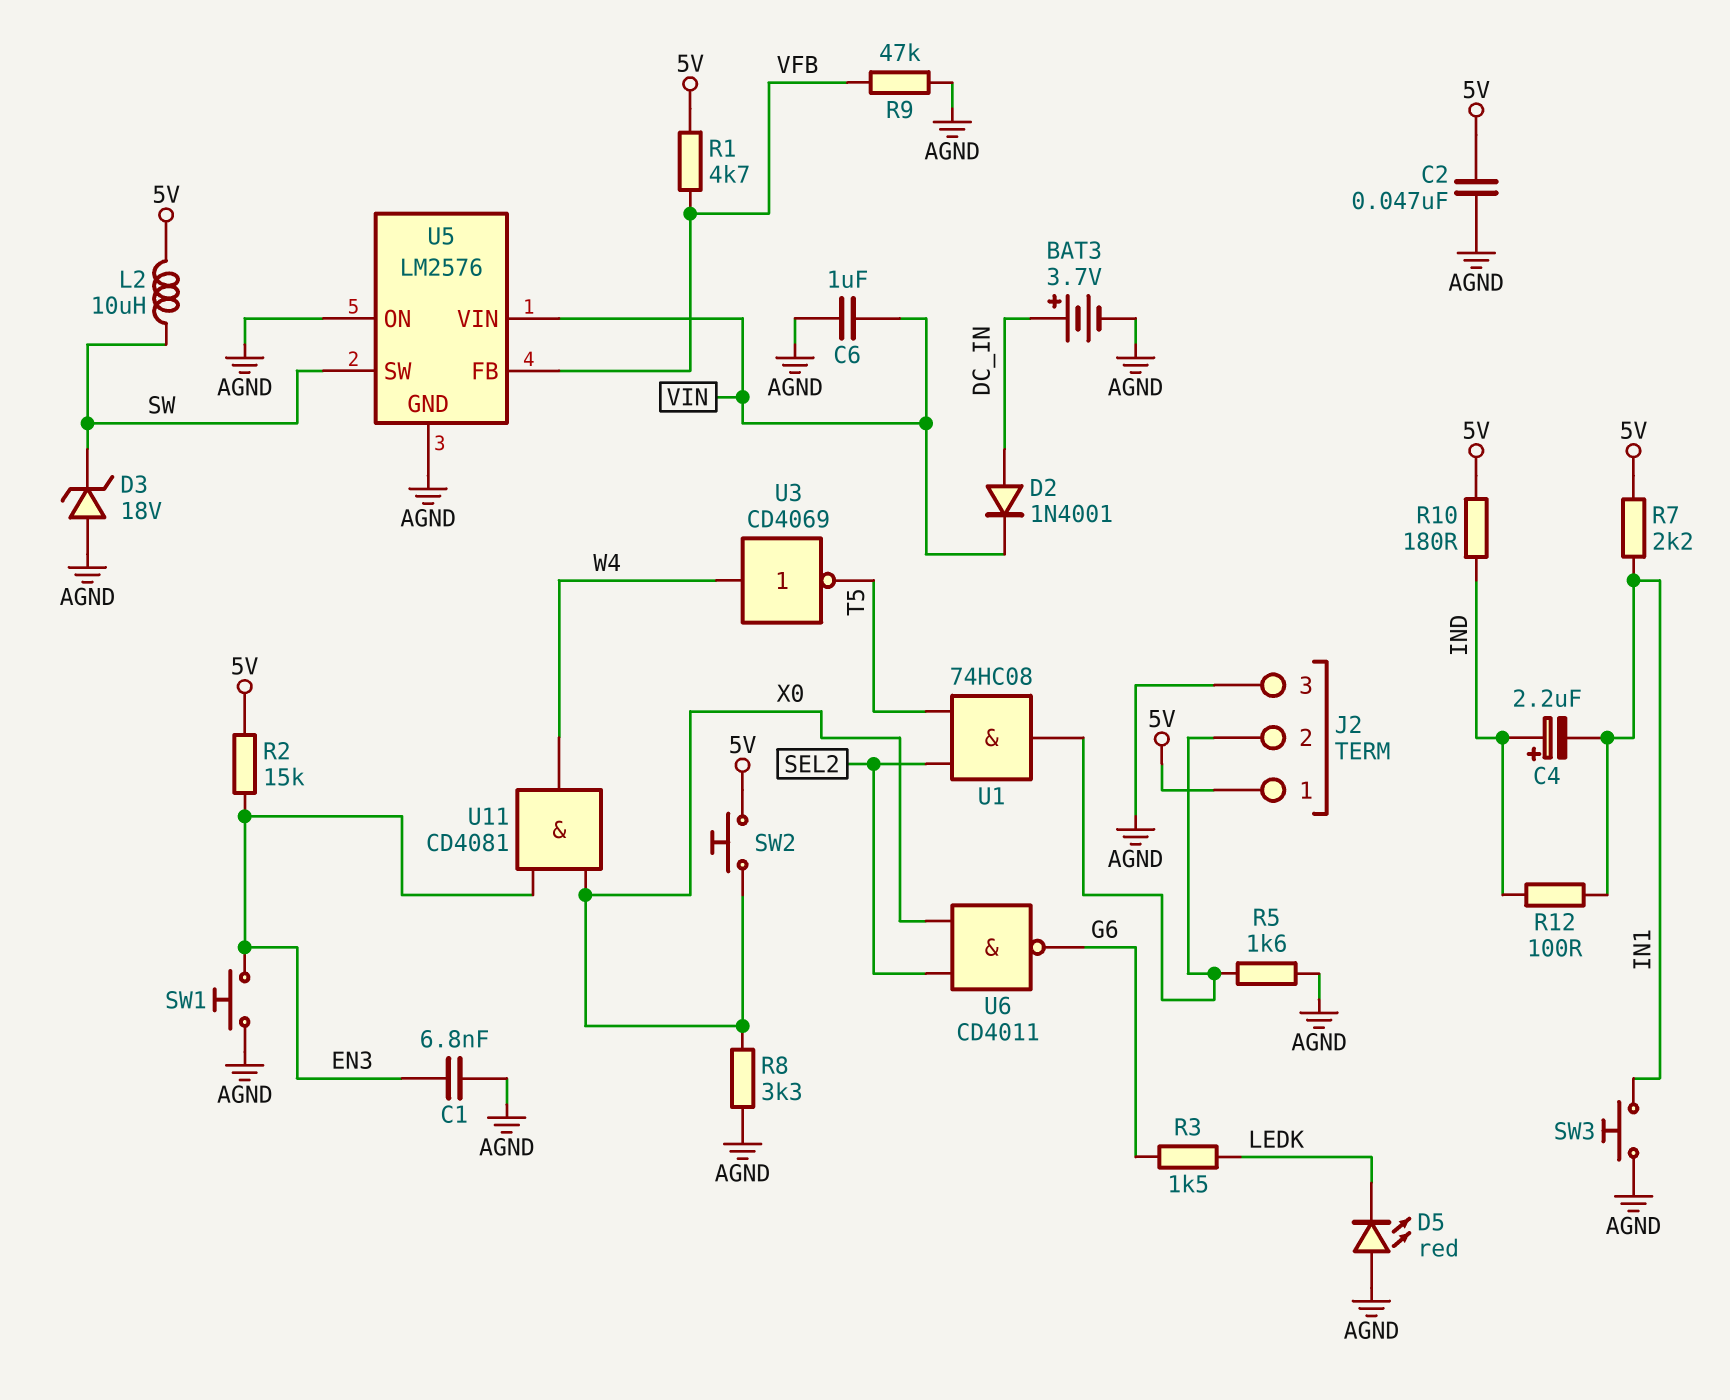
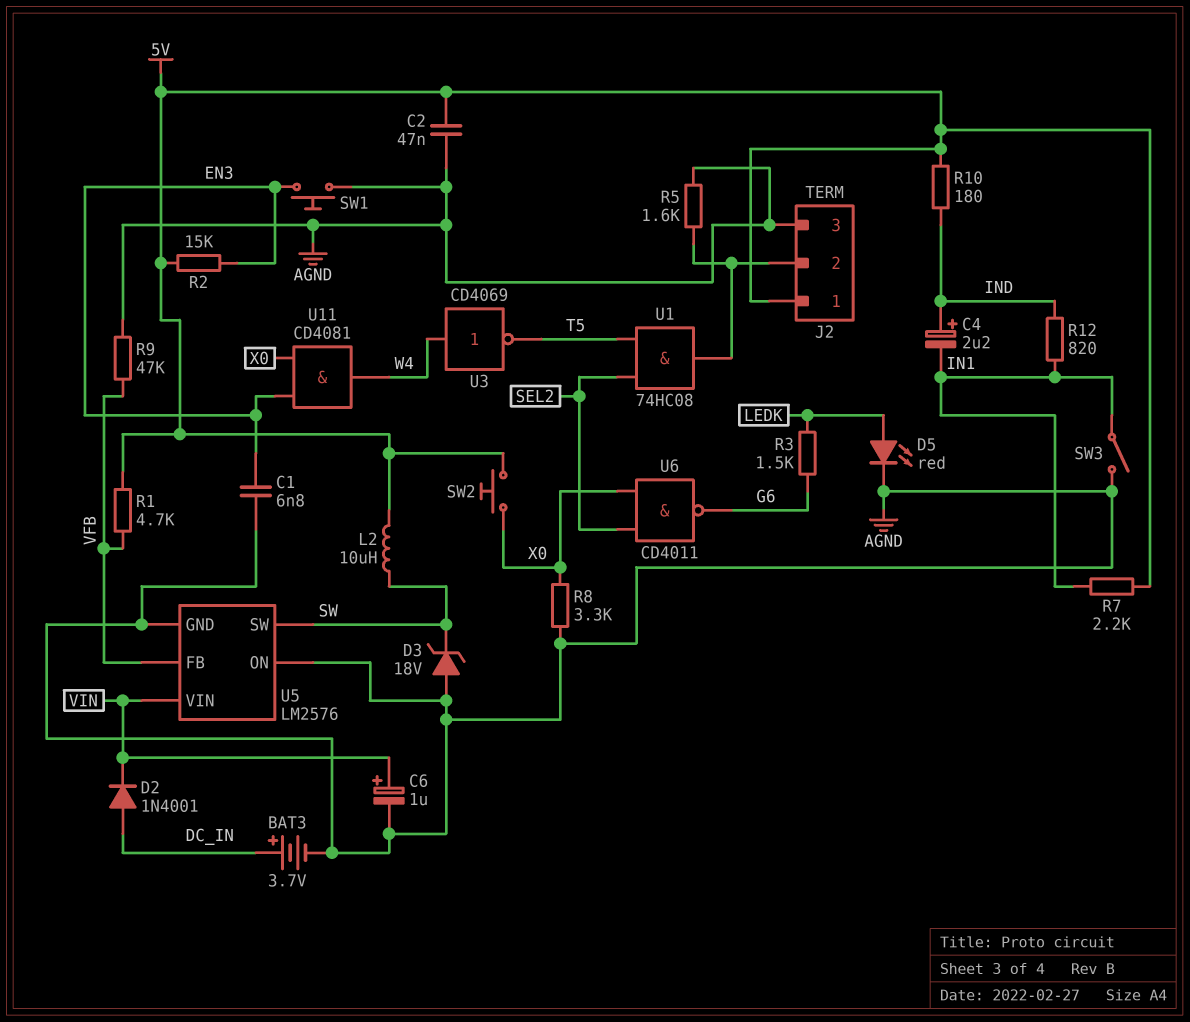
C6: 1uF (AGND, VIN) -> 1uF (plus VIN, minus AGND)
D5: LED red (A AGND, K LEDK) -> LED red (A LEDK, K AGND)
R12: 100 (IN1, IND) -> 820 (IN1, IND)
SW3: button (AGND, IN1) -> switch (AGND, IN1)

